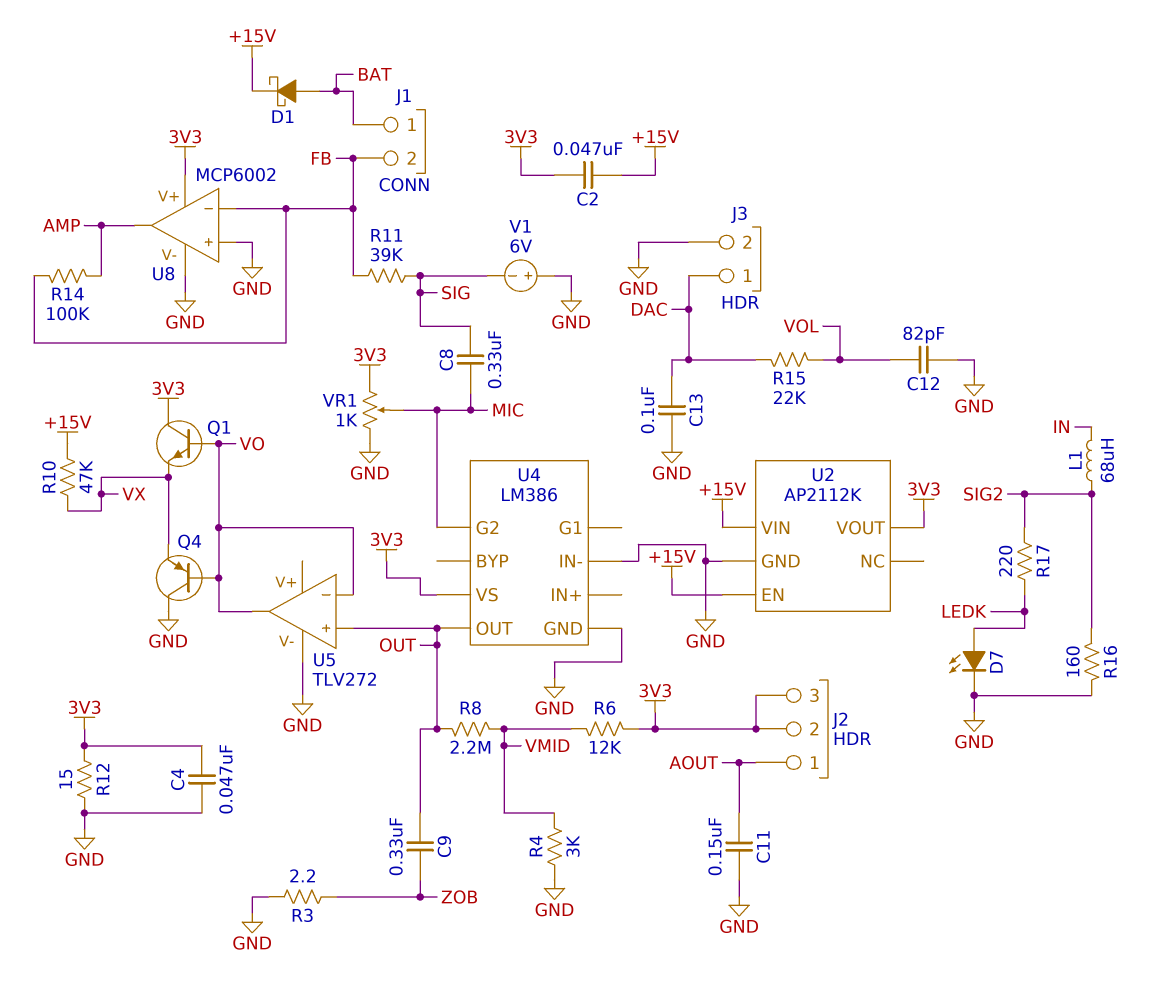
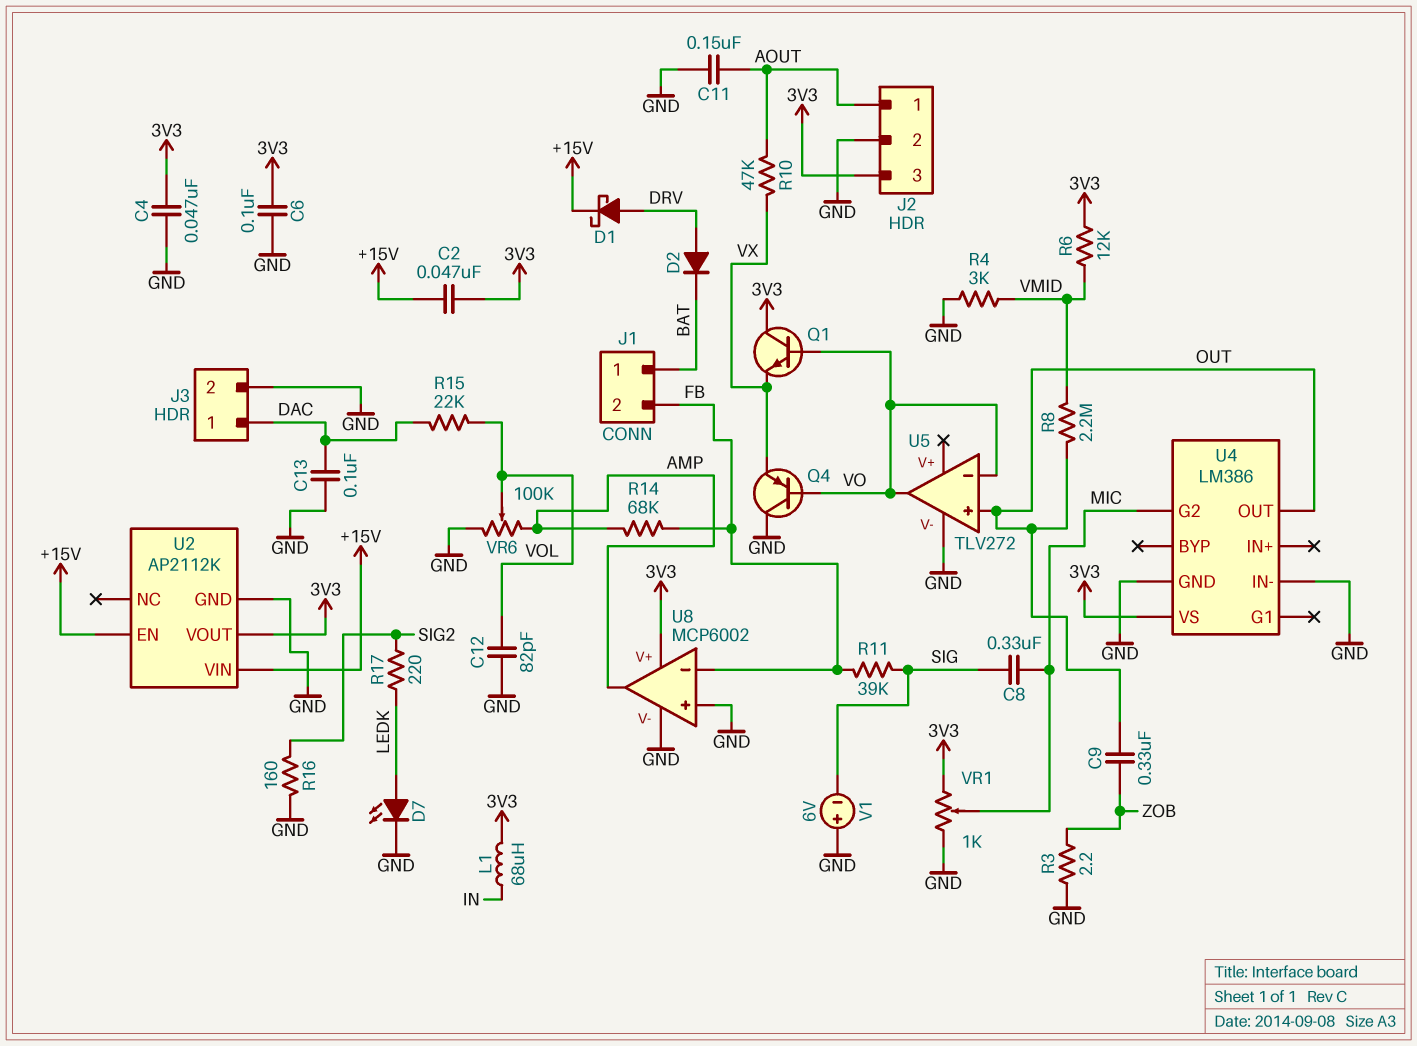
C6: none -> 100nF (3V3, GND)
D1: schottky (A BAT, K +15V) -> schottky (A DRV, K +15V)
D2: none -> diode (A DRV, K BAT)
J2 pin 2: 3V3 -> GND
L1: 68uH (IN, SIG2) -> 68uH (3V3, IN)
R10: 47k (+15V, VX) -> 47k (AOUT, VX)
R12: 15 (3V3, GND) -> none
R14: 100k (AMP, FB) -> 68k (AMP, FB)
VR6: none -> 100k (AMP, GND, wiper VOL)

